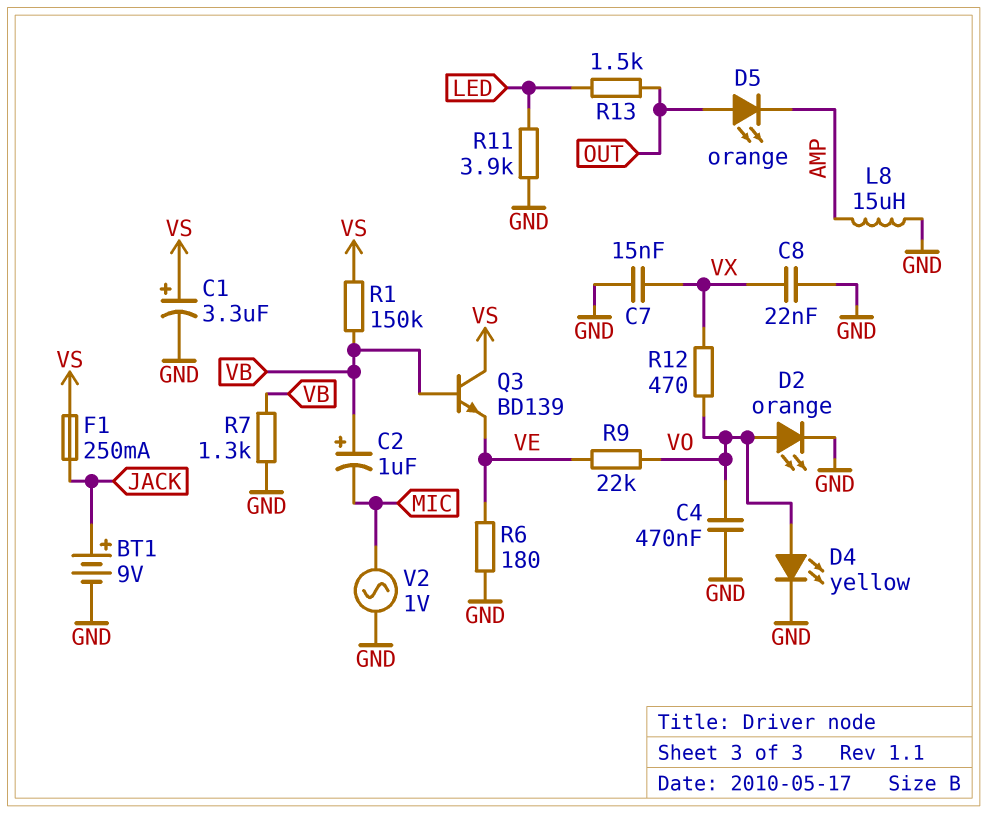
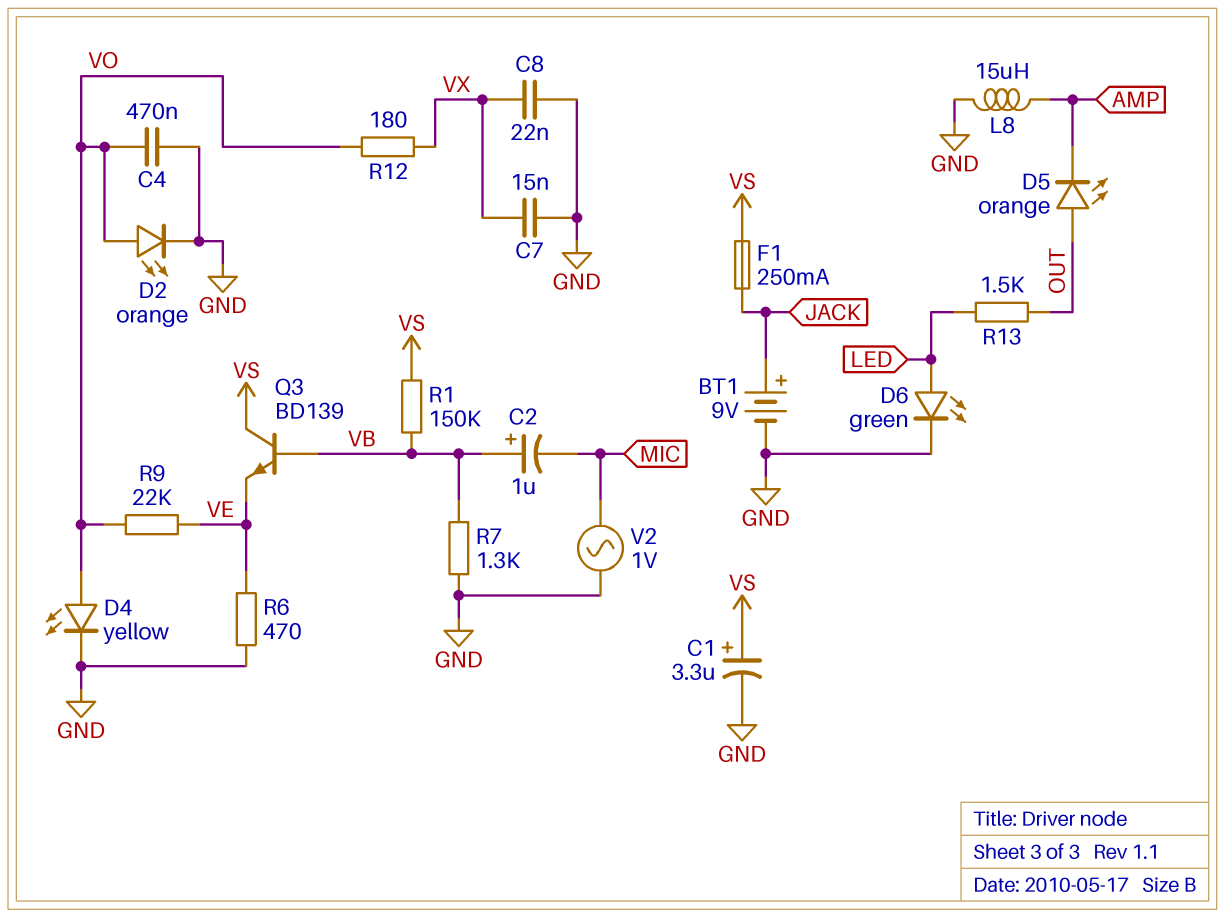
D6: none -> LED green (A LED, K GND)
R6: 180 (GND, VE) -> 470 (GND, VE)
R11: 3.9k (GND, LED) -> none
R12: 470 (VO, VX) -> 180 (VO, VX)

